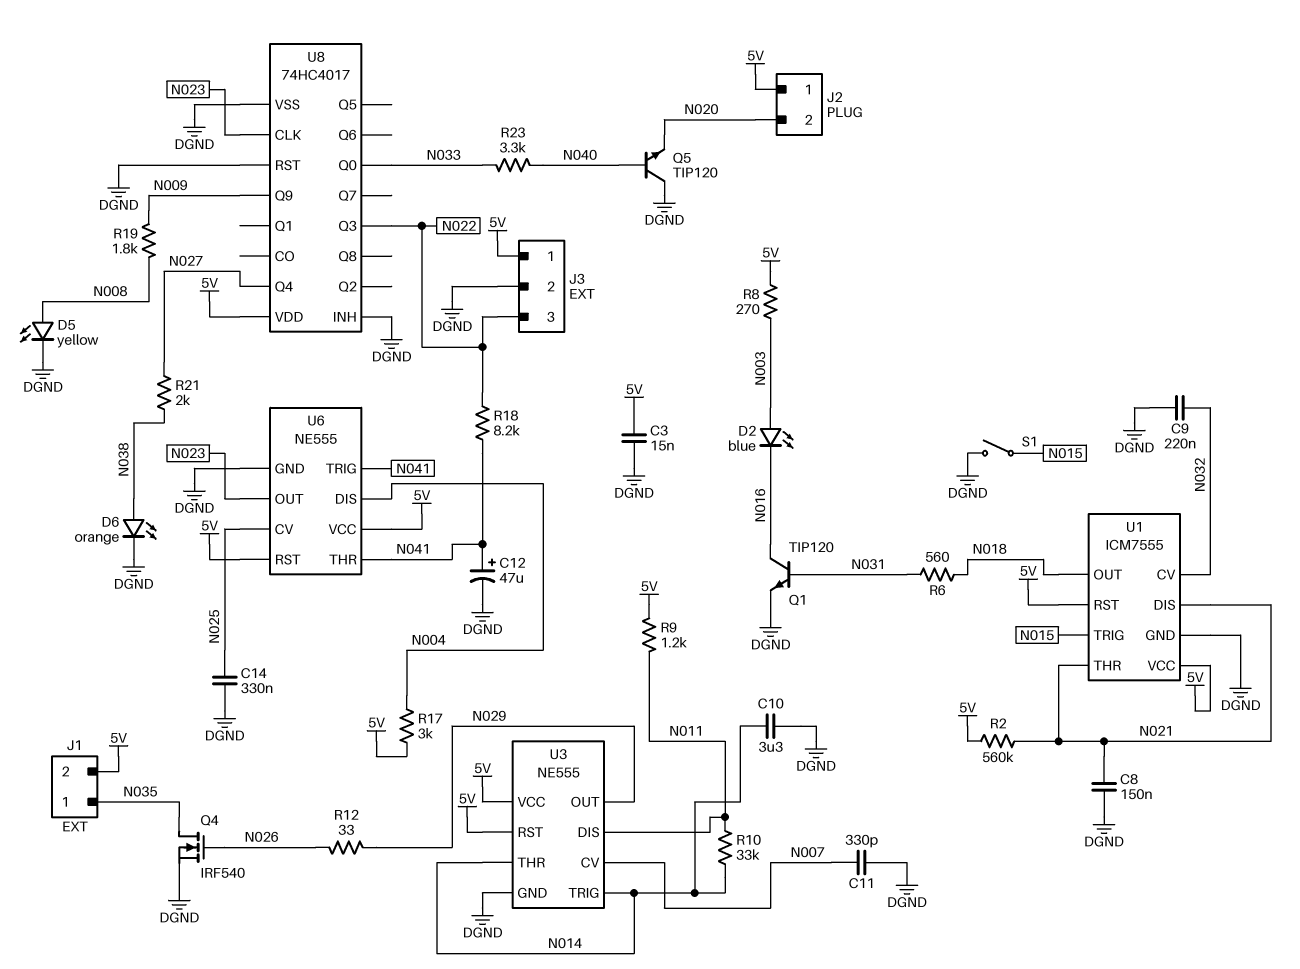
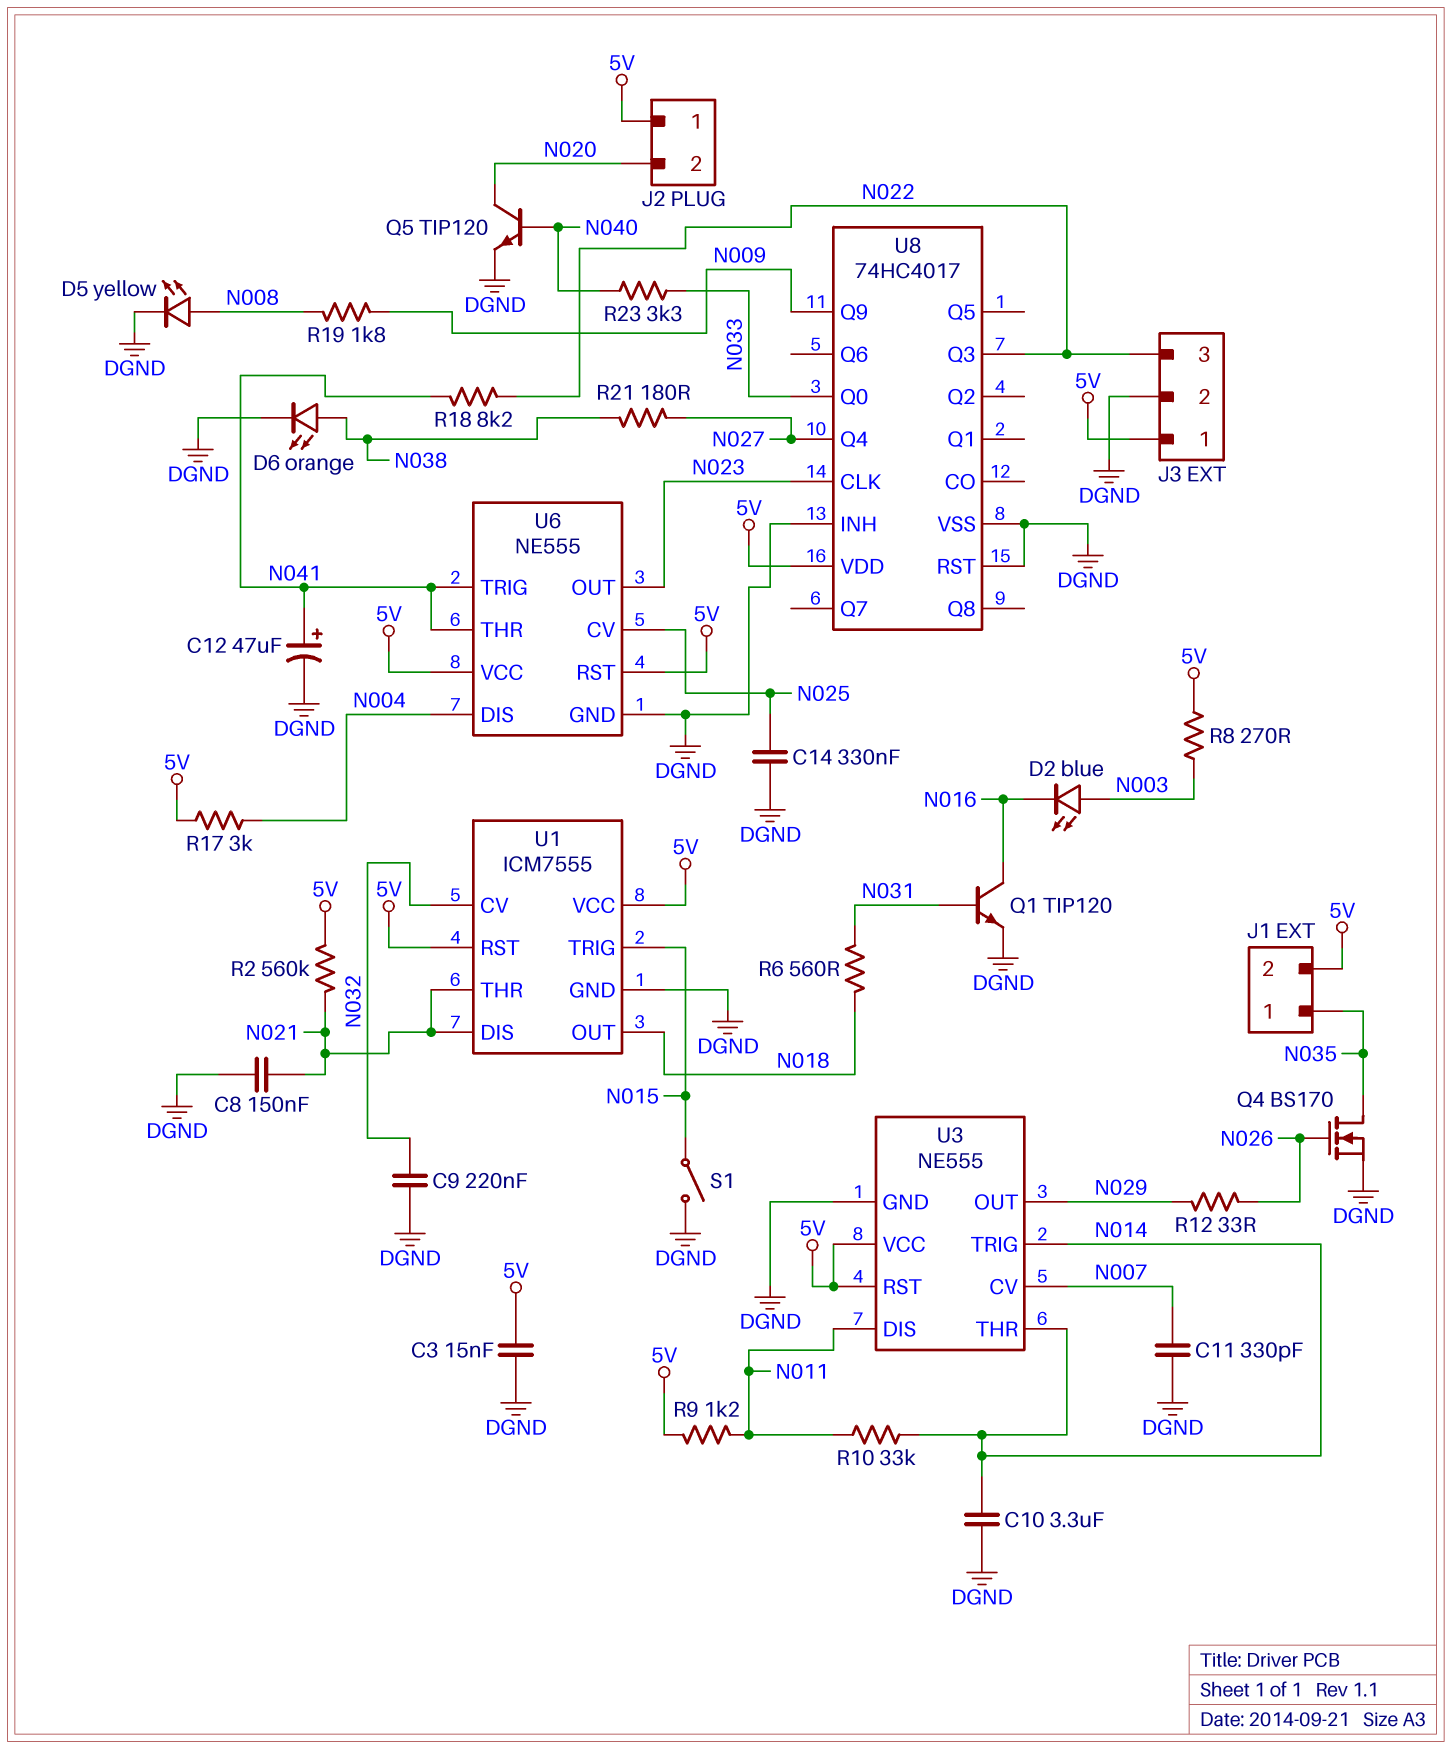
Q4: NMOS IRF540 (G N026, D N035, S DGND) -> NMOS BS170 (G N026, D N035, S DGND)
Q5: NPN TIP120 (B N040, C DGND, E N020) -> NPN TIP120 (B N040, C N020, E DGND)
R21: 2k (N027, N038) -> 180 (N027, N038)

